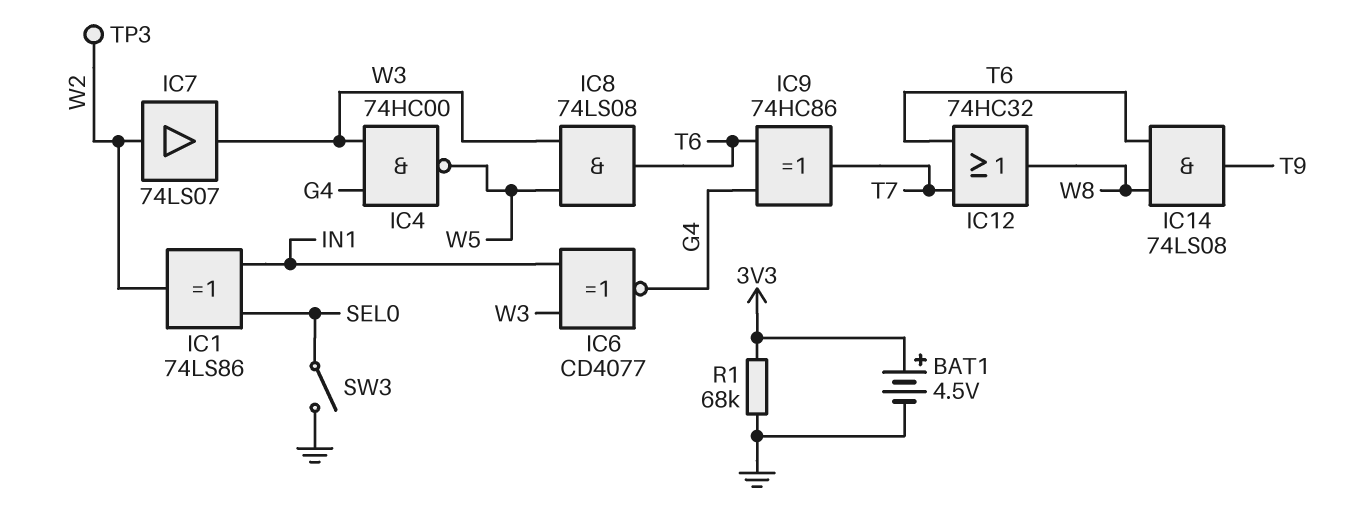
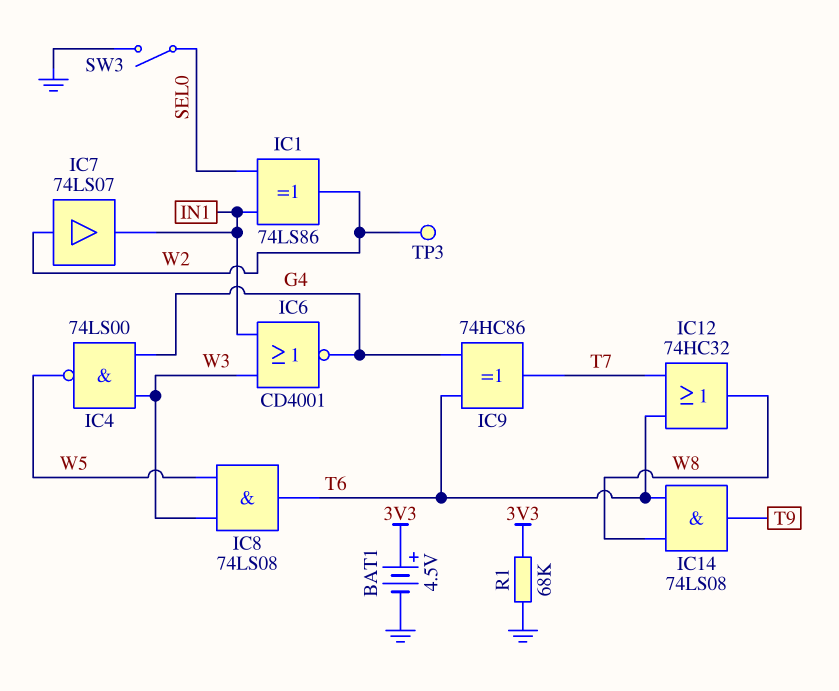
IC4: NAND 74HC00 (in G4, in W3, out W5) -> NAND 74LS00 (in G4, in W3, out W5)
IC6: XNOR CD4077 (in IN1, in W3, out G4) -> NOR CD4001 (in IN1, in W3, out G4)
IC7: buffer 74LS07 (in W2, out W3) -> buffer 74LS07 (in W2, out IN1)

